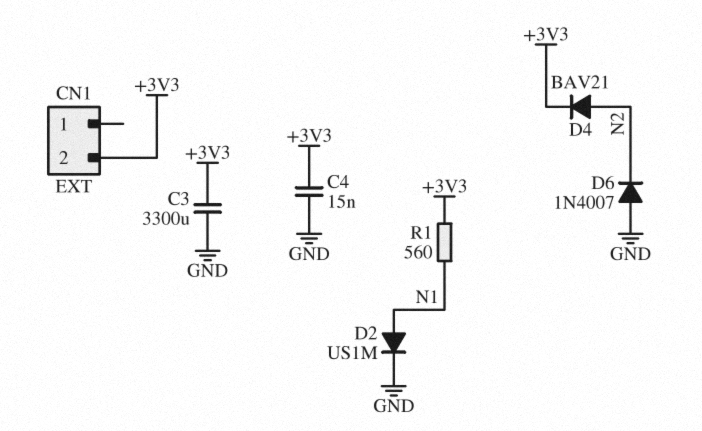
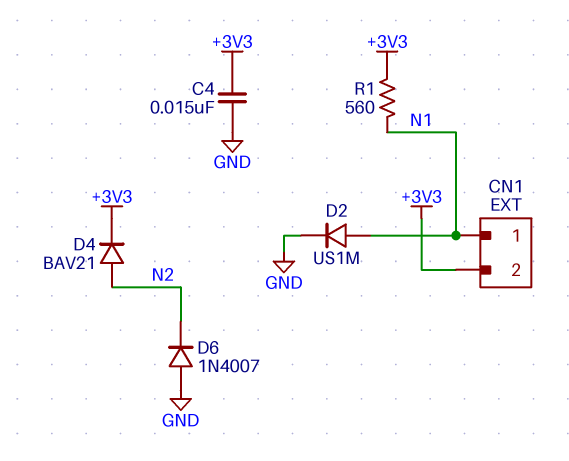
C3: 3300uF (+3V3, GND) -> none
CN1 pin 1: none -> N1

